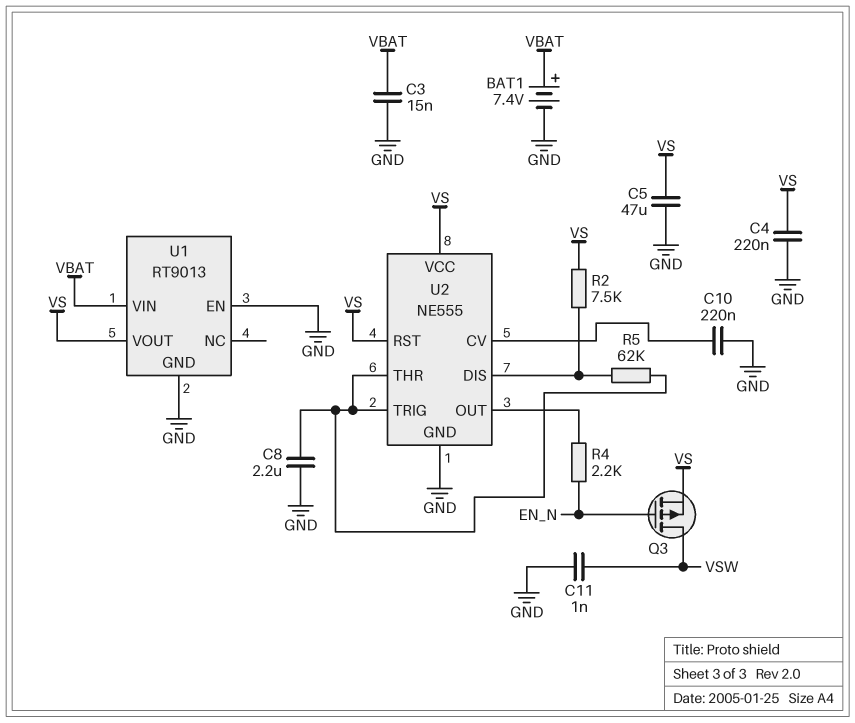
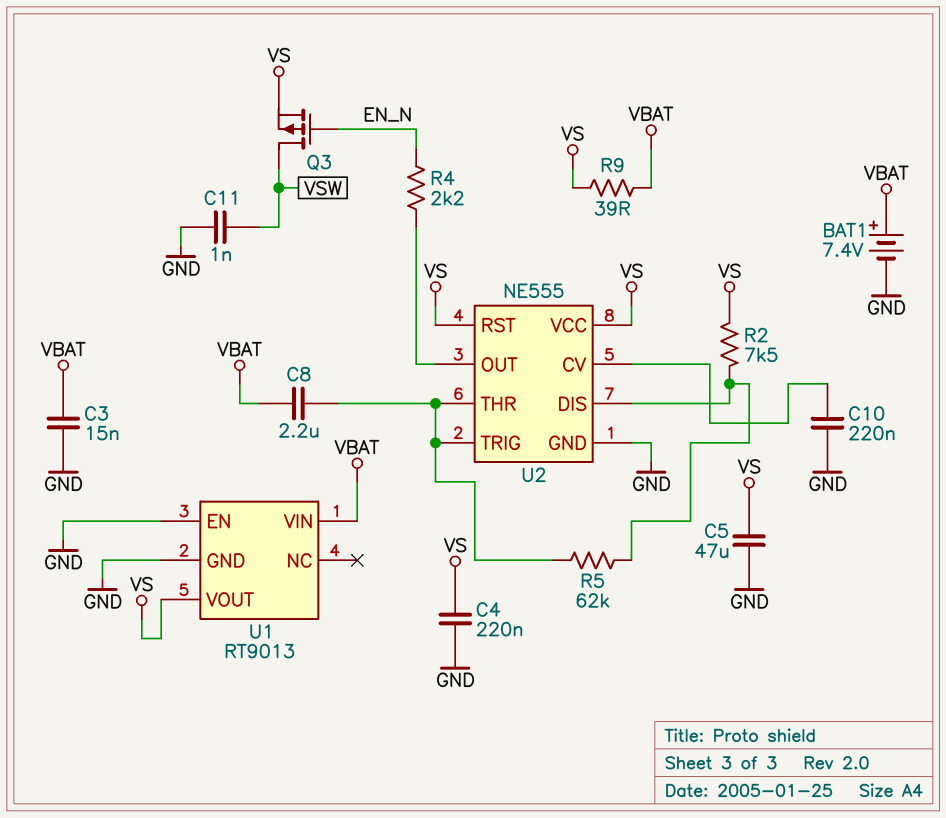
C8: 2.2uF (GND, U2/THR) -> 2.2uF (U2/THR, VBAT)
R9: none -> 39 (VBAT, VS)

